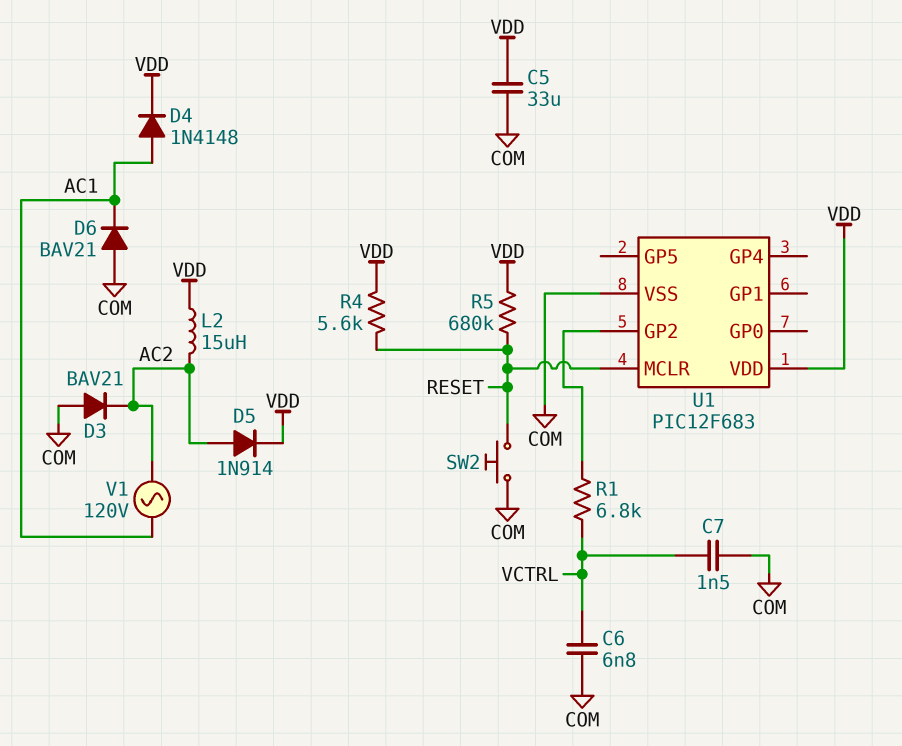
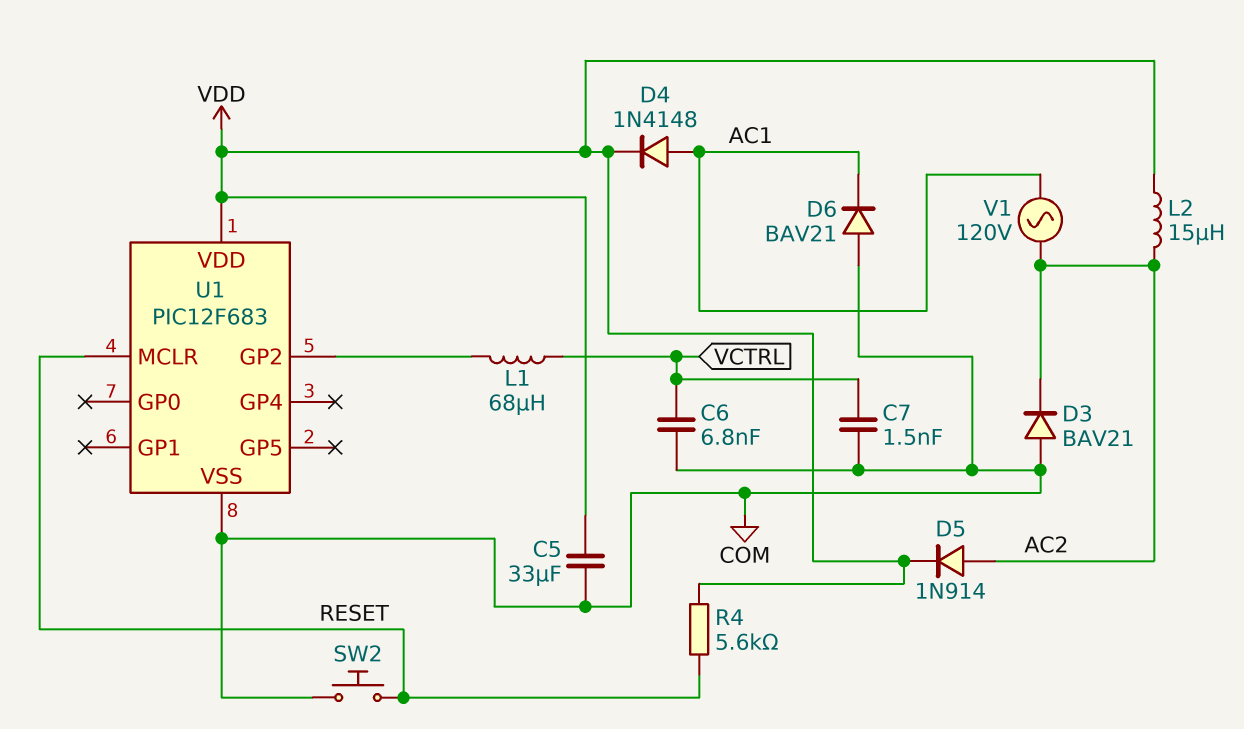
L1: none -> 68uH (U1/GP2, VCTRL)
R1: 6.8k (U1/GP2, VCTRL) -> none
R5: 680k (RESET, VDD) -> none

